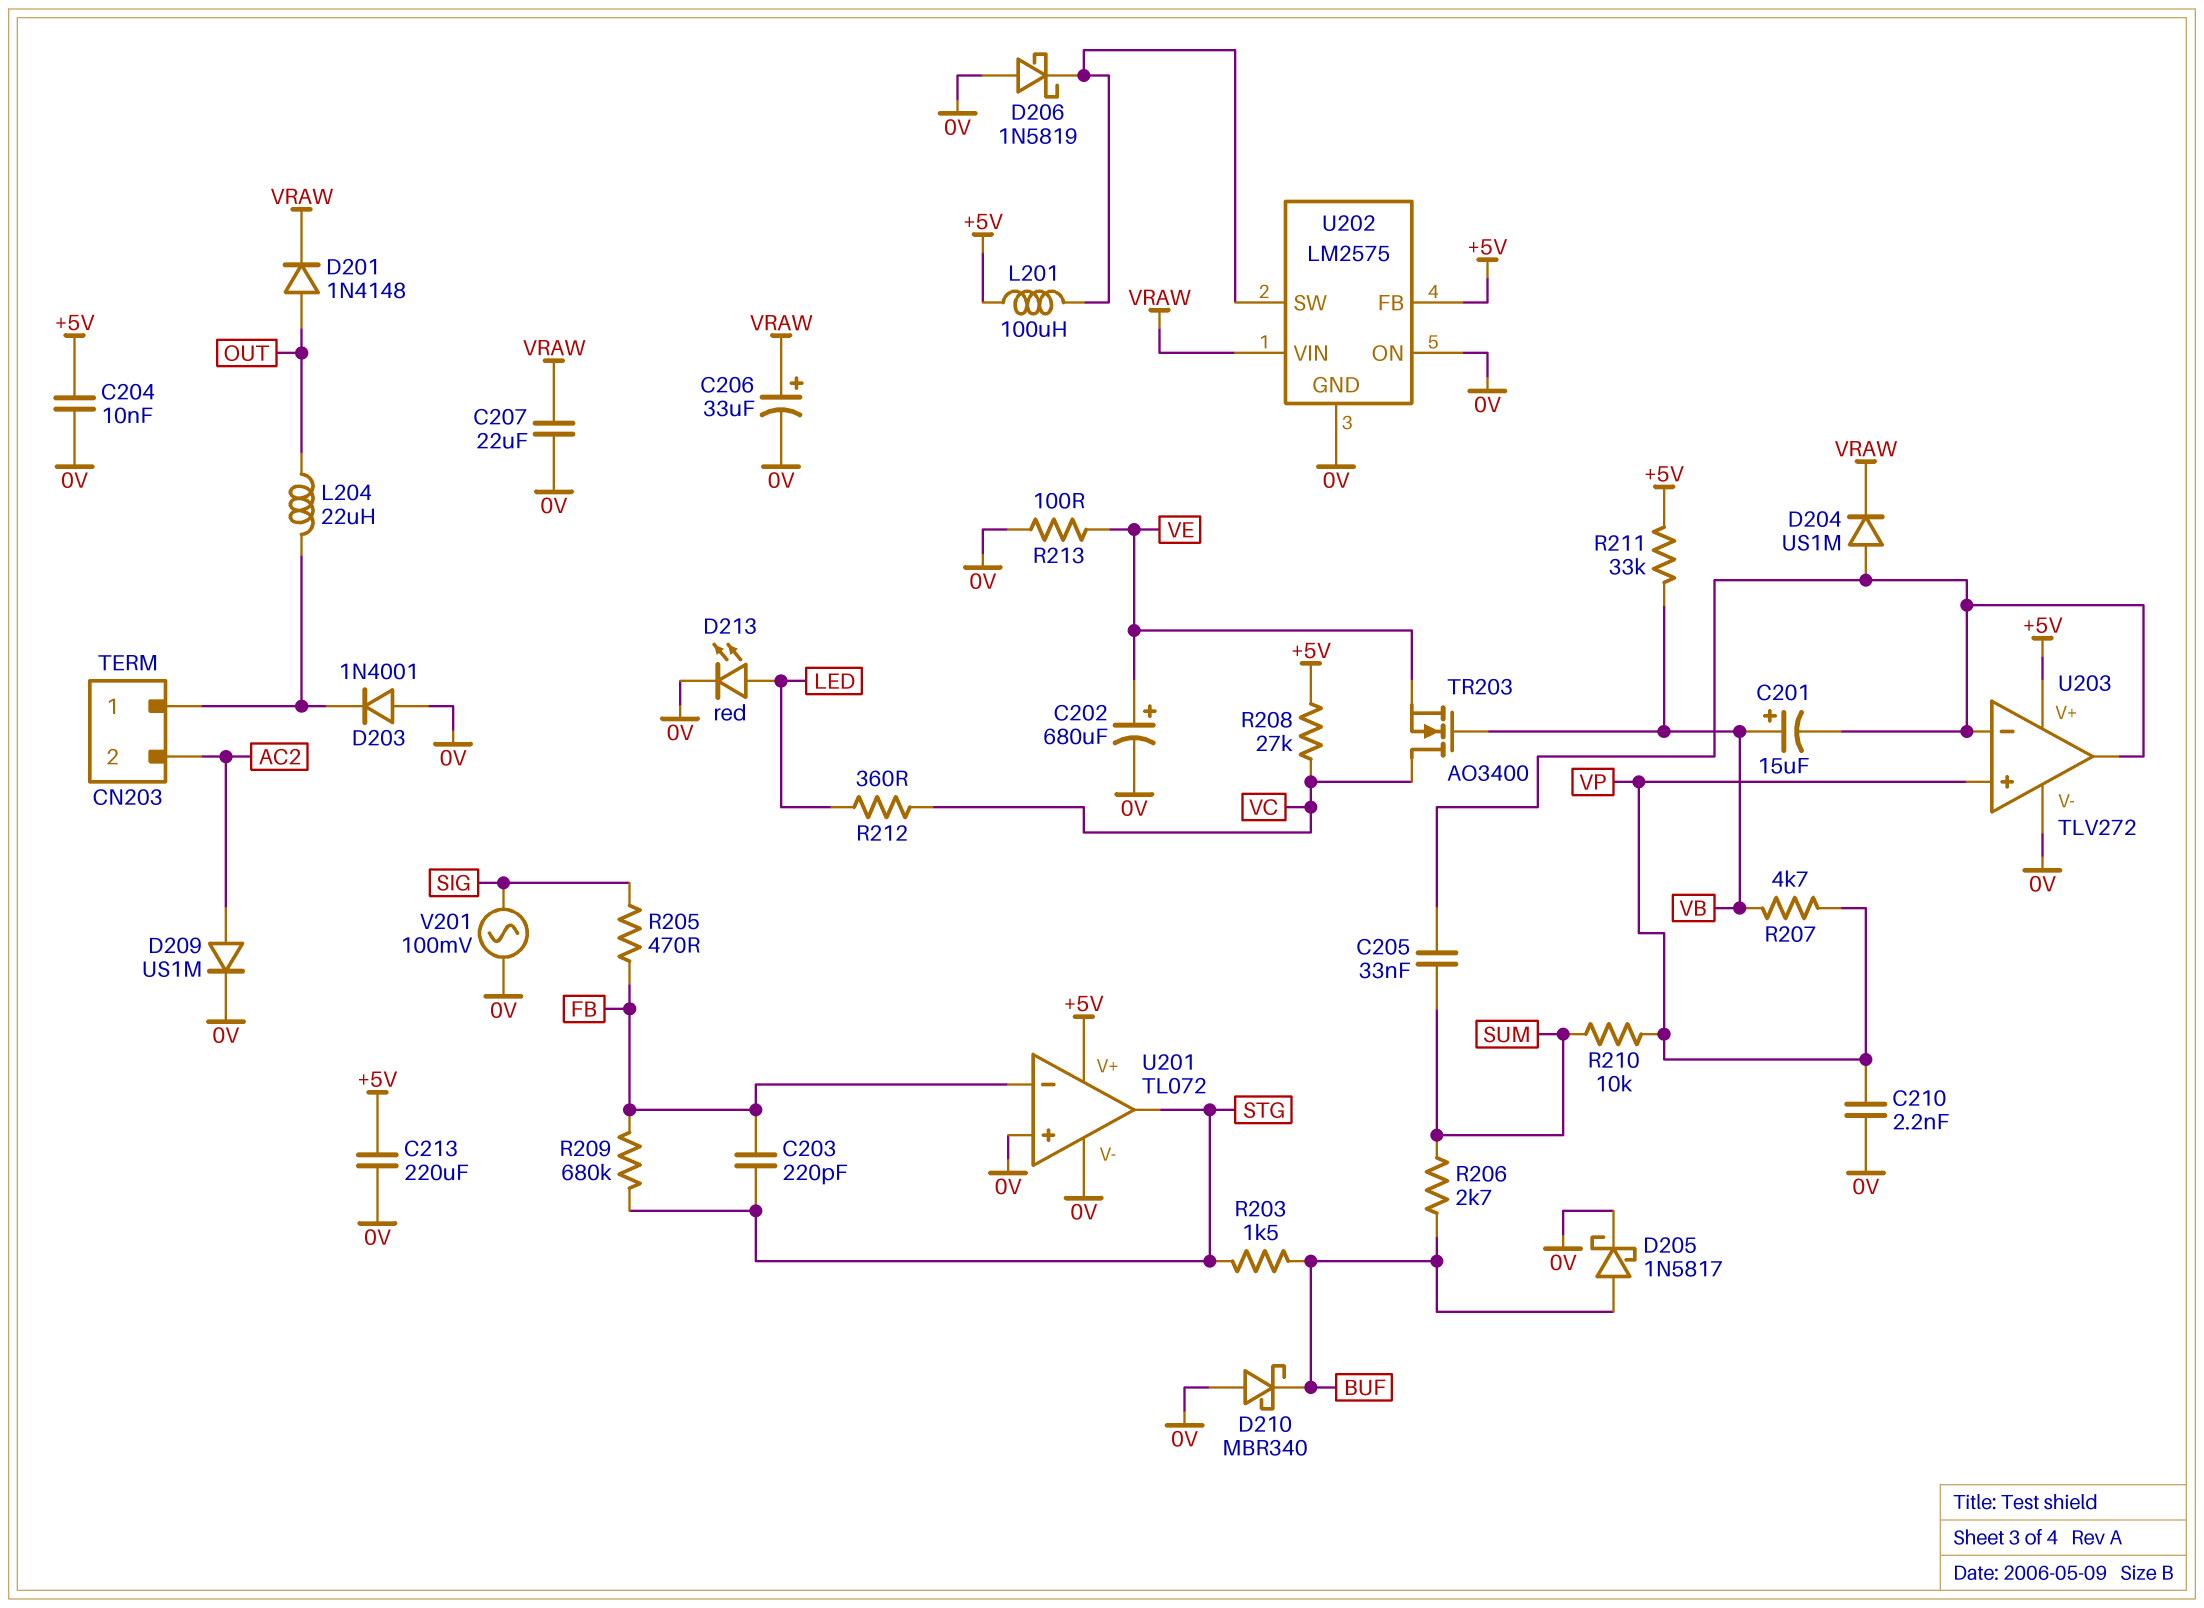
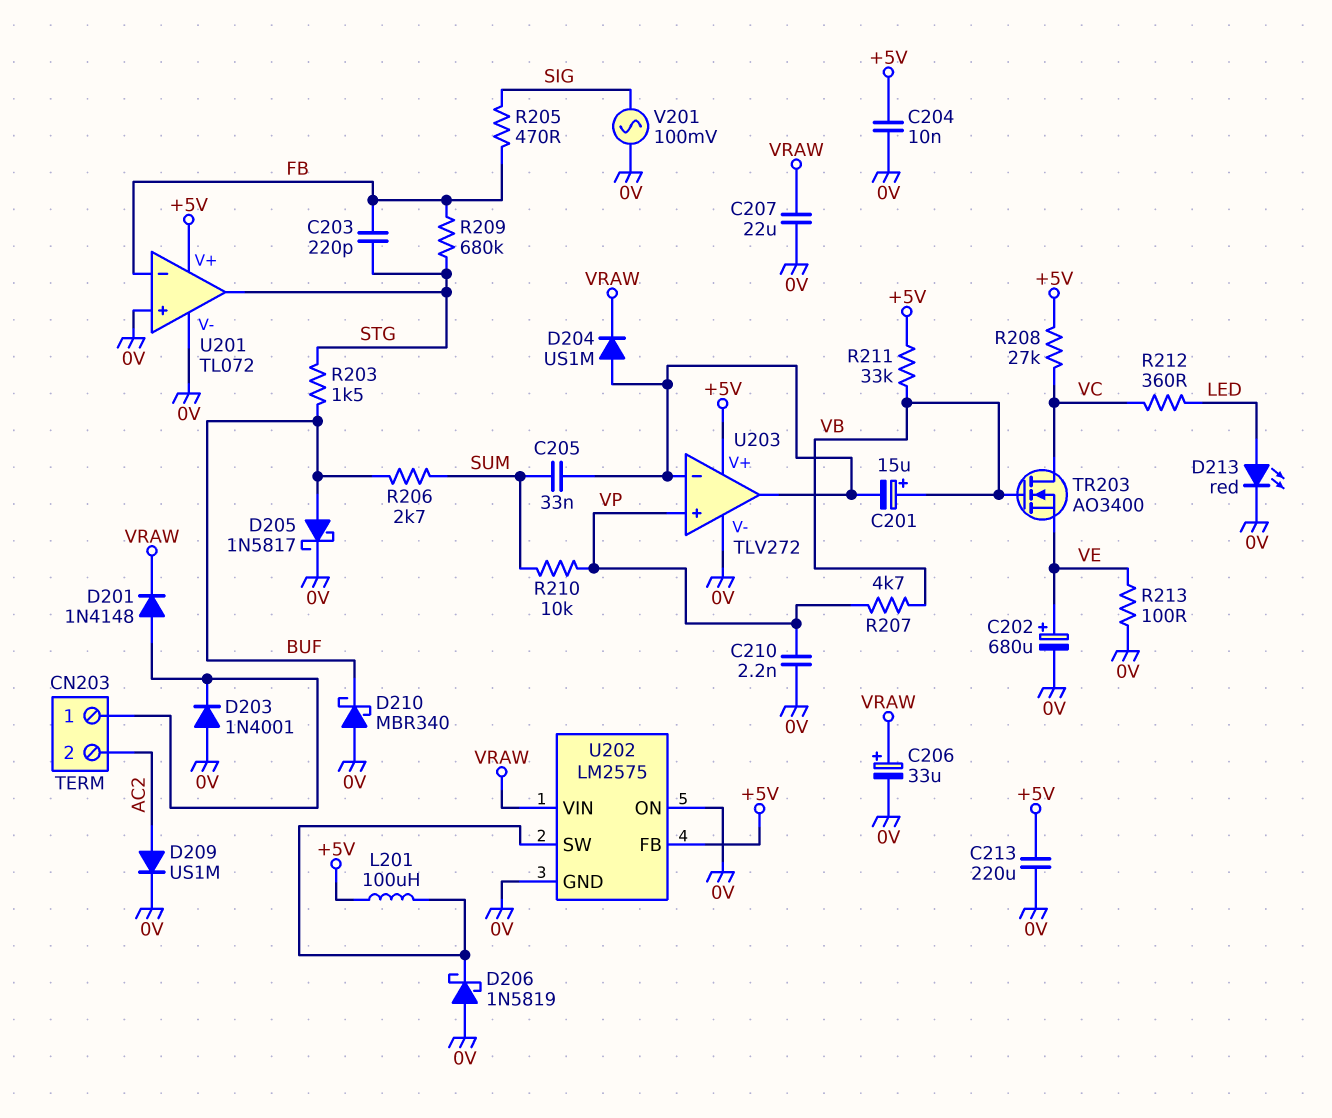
D201: diode 1N4148 (A OUT, K VRAW) -> diode 1N4148 (A CN203/1, K VRAW)
L204: 22uH (CN203/1, OUT) -> none

